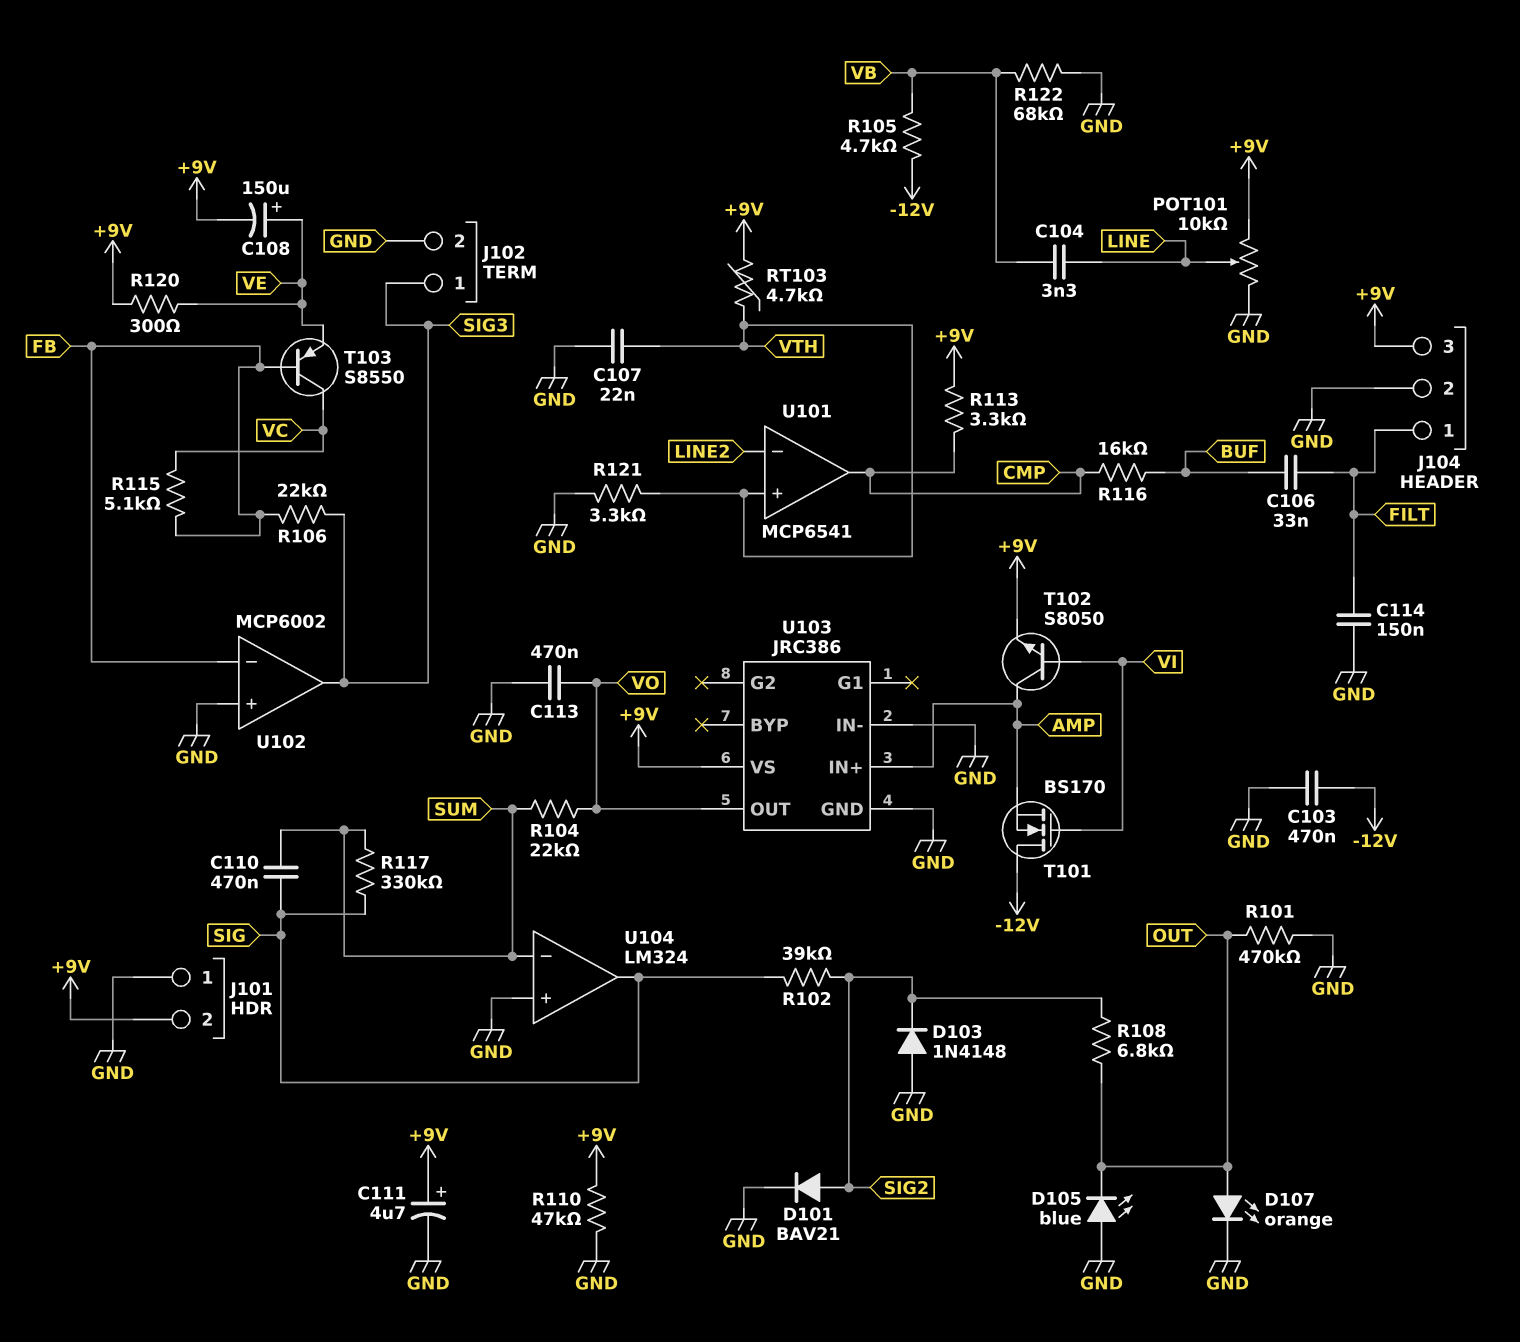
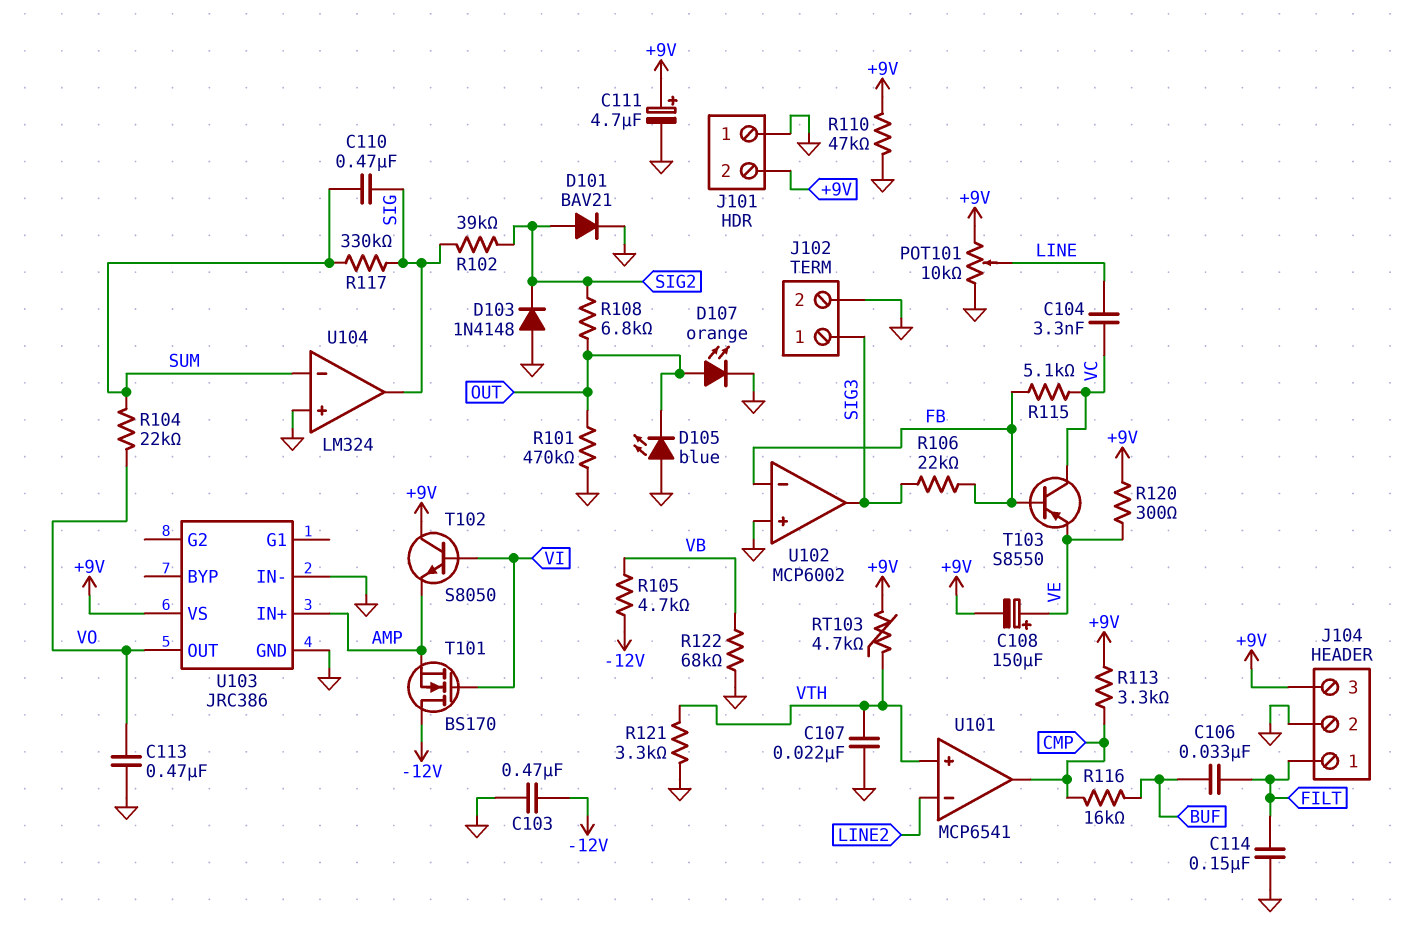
C104: 3.3nF (LINE, VB) -> 3.3nF (LINE, VC)
T102: NPN S8050 (B VI, C AMP, E +9V) -> NPN S8050 (B VI, C +9V, E AMP)

